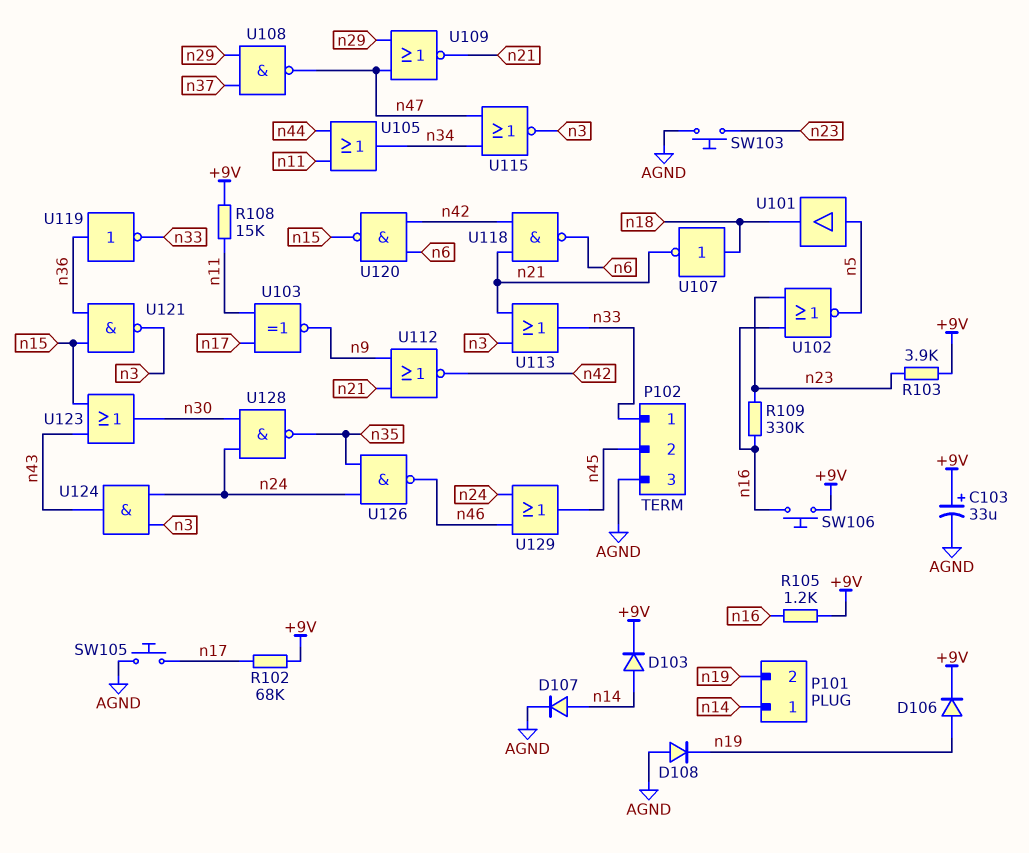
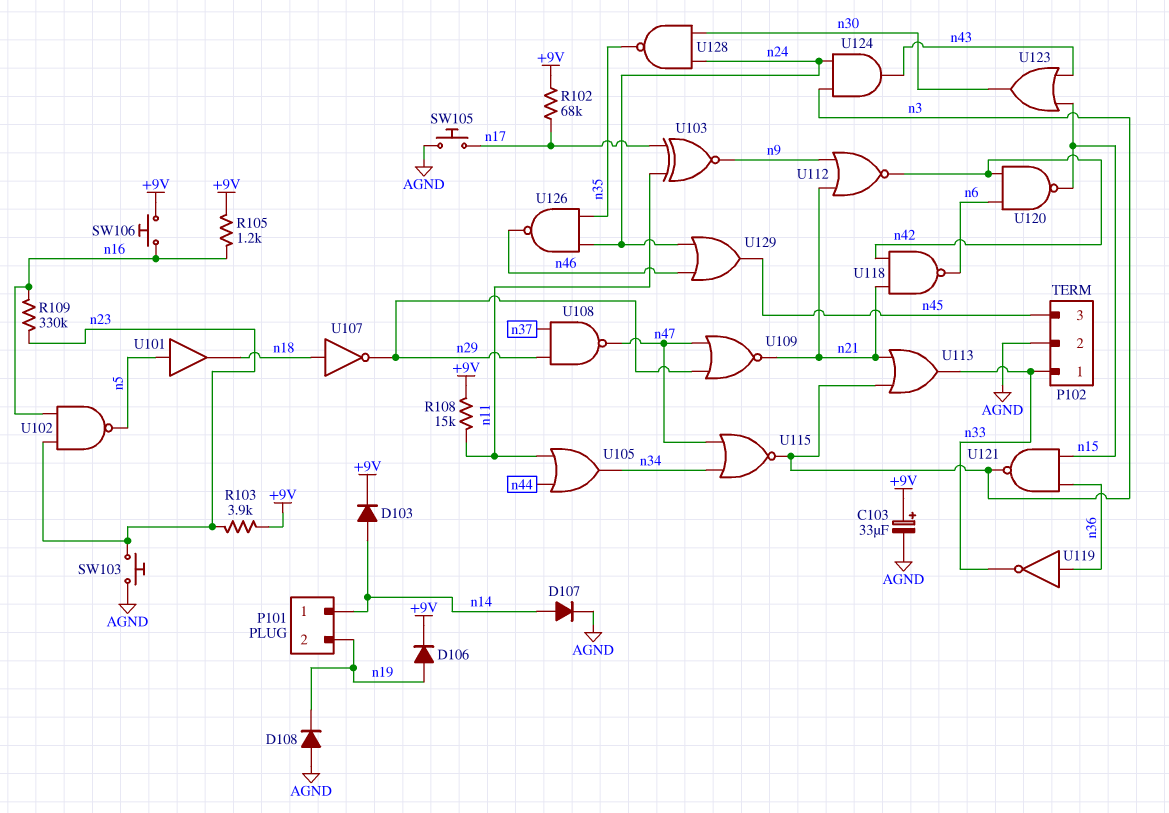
P102 pin 2: n45 -> AGND
P102 pin 3: AGND -> n45
U102: NOR (in n16, in n23, out n5) -> NAND (in n16, in n23, out n5)
U107: NOT (in n18, out n21) -> NOT (in n18, out n29)

